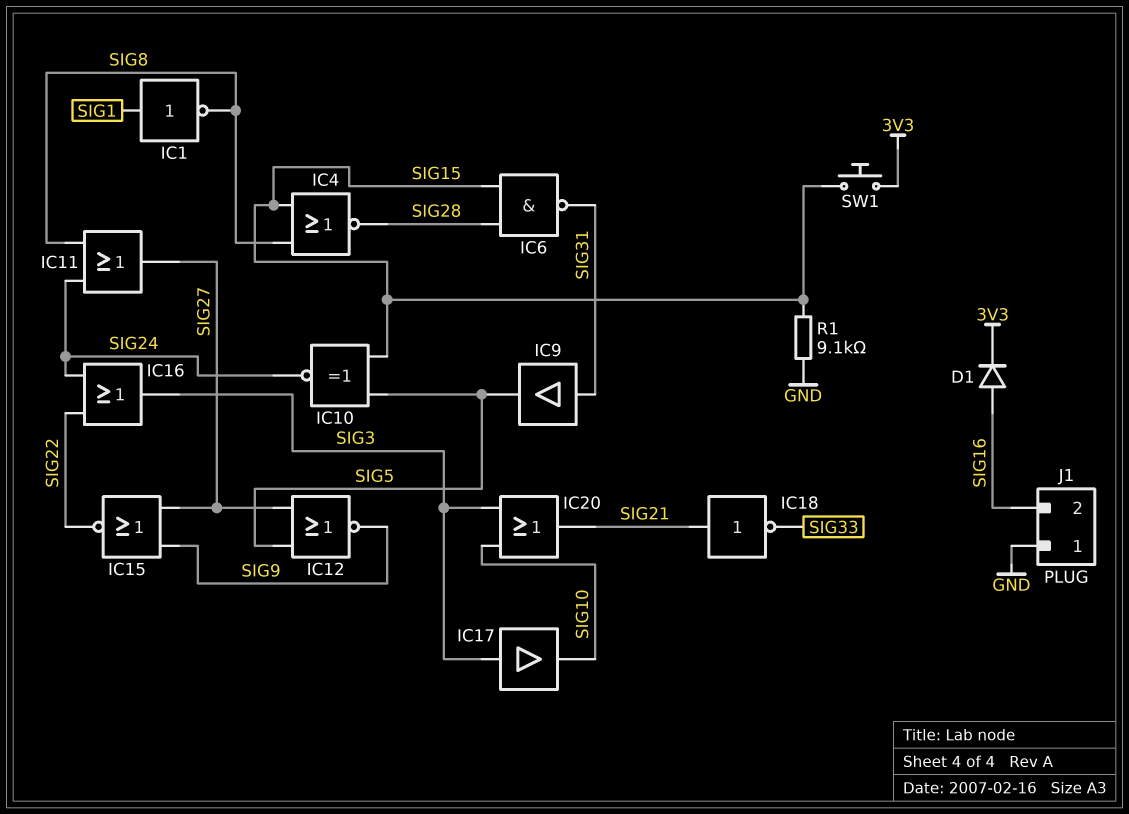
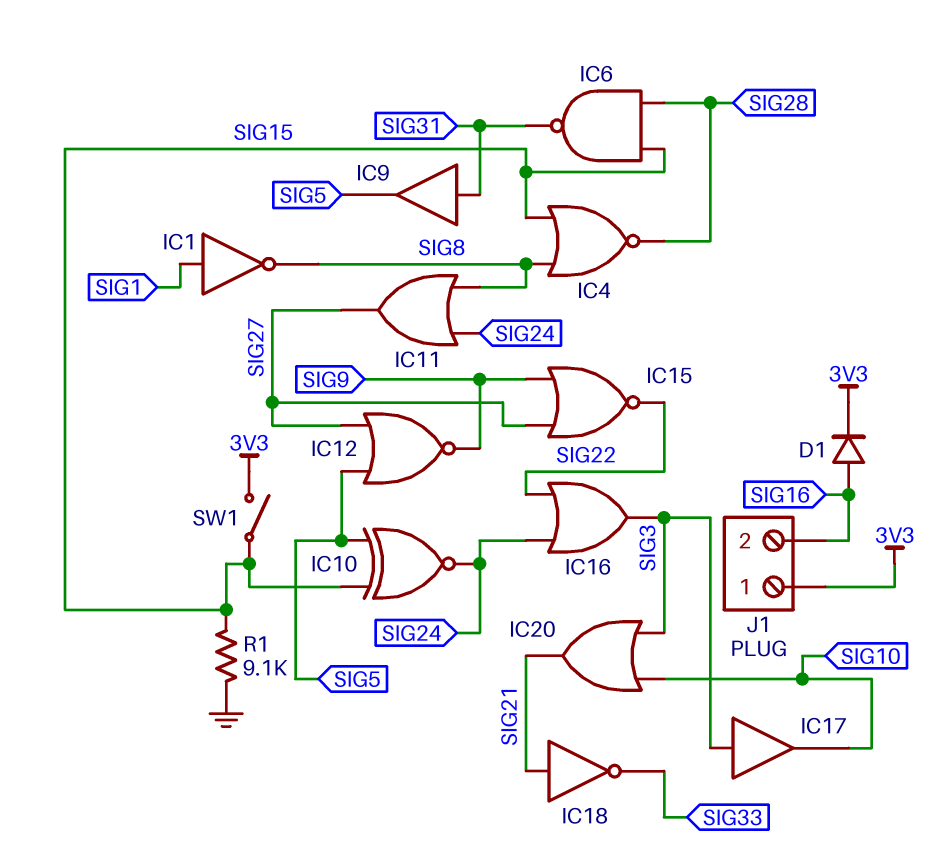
J1 pin 1: GND -> 3V3
SW1: button (3V3, SIG15) -> switch (3V3, SIG15)

